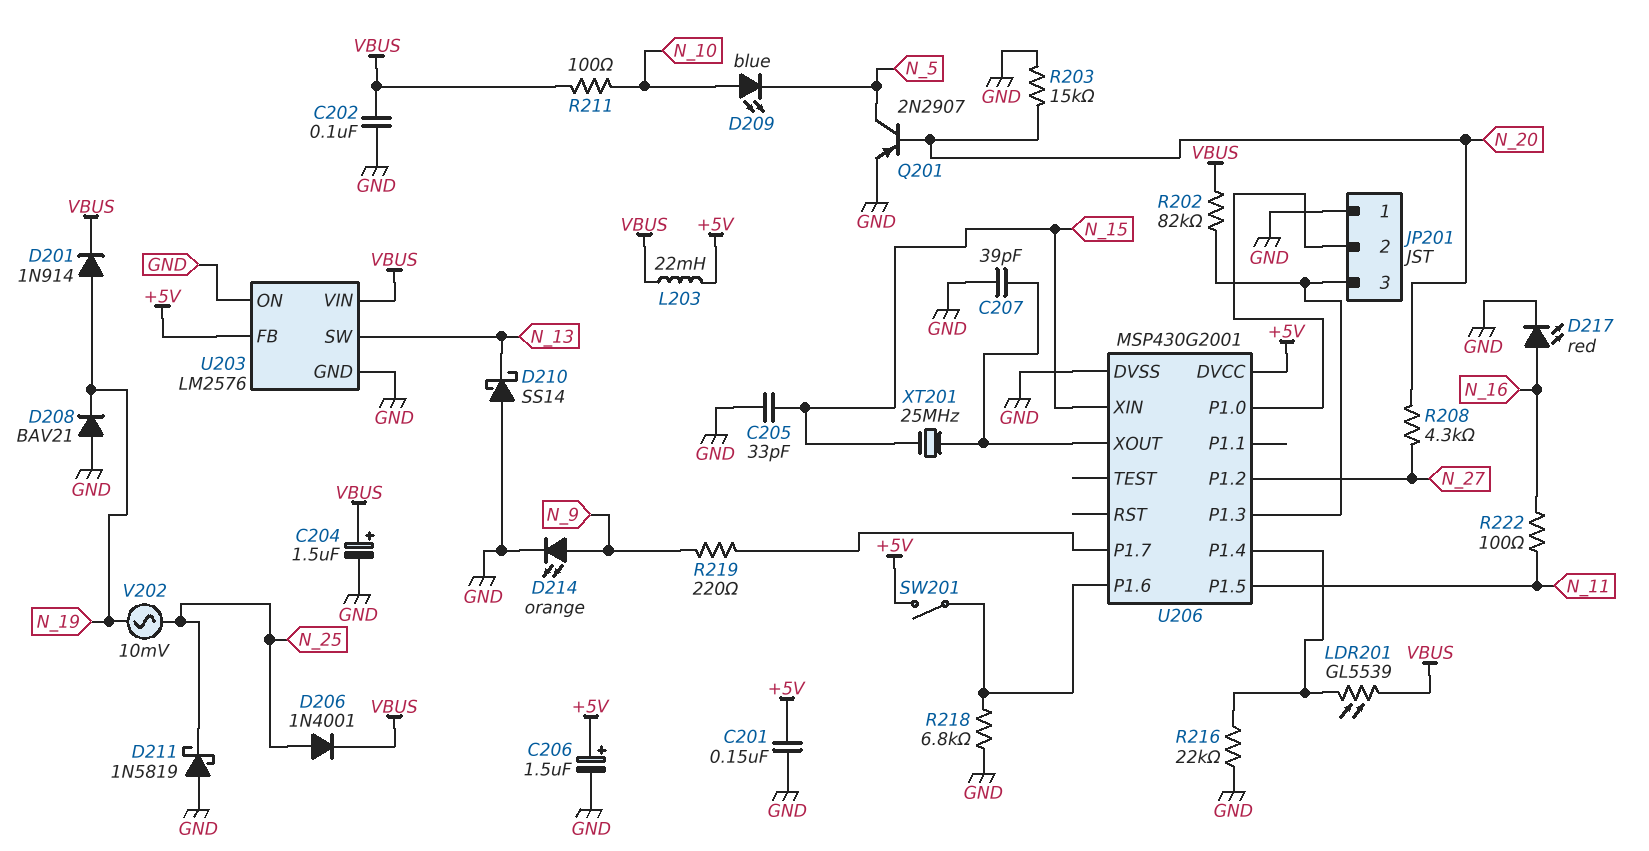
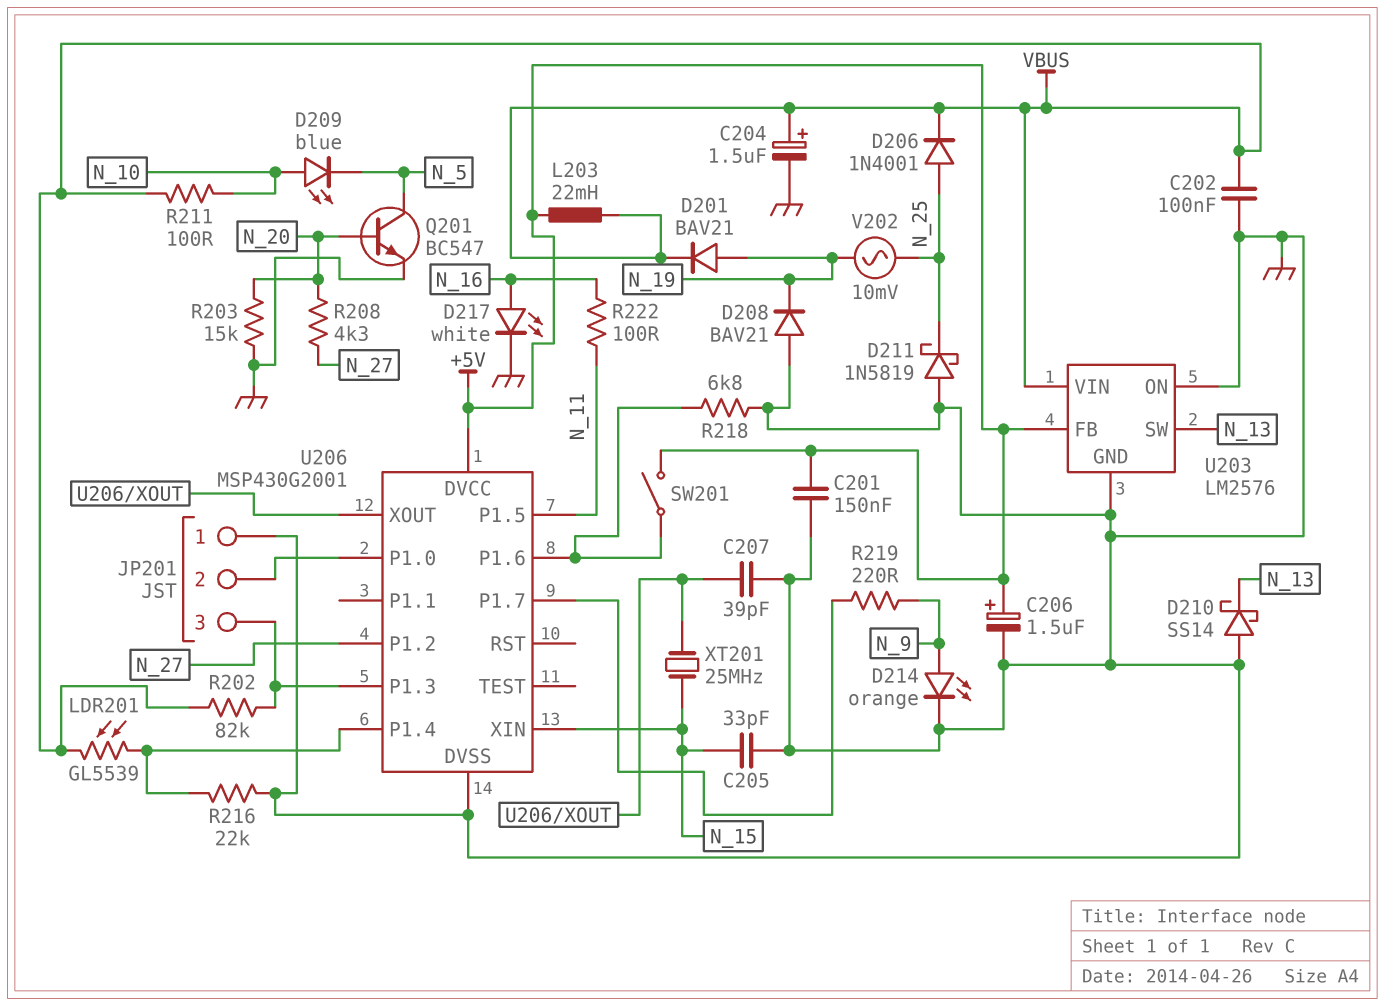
D201: diode 1N914 (A N_19, K VBUS) -> diode BAV21 (A N_19, K VBUS)
D217: LED red (A N_16, K GND) -> LED white (A N_16, K GND)
Q201: PNP 2N2907 (B N_20, C N_5, E GND) -> NPN BC547 (B N_20, C N_5, E GND)

